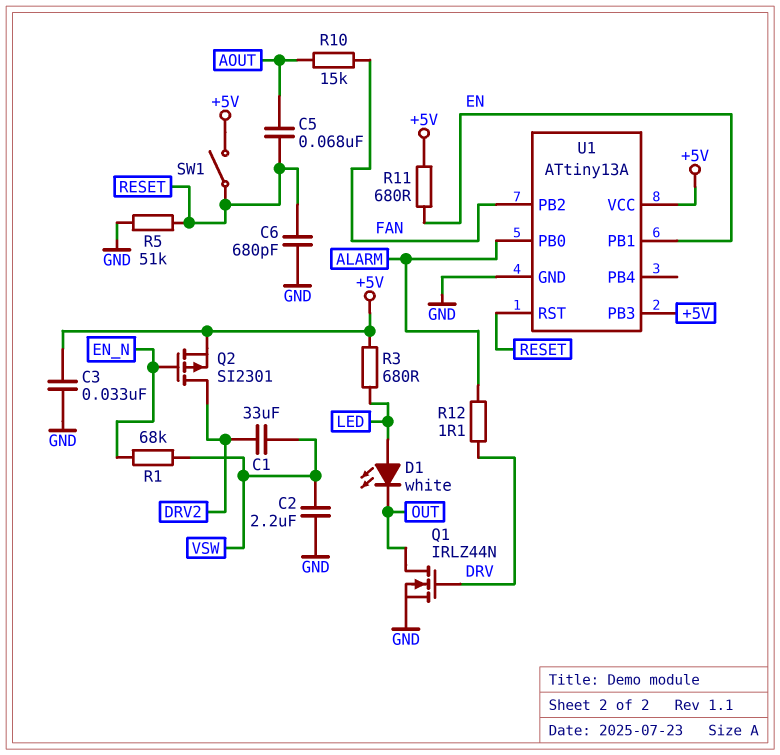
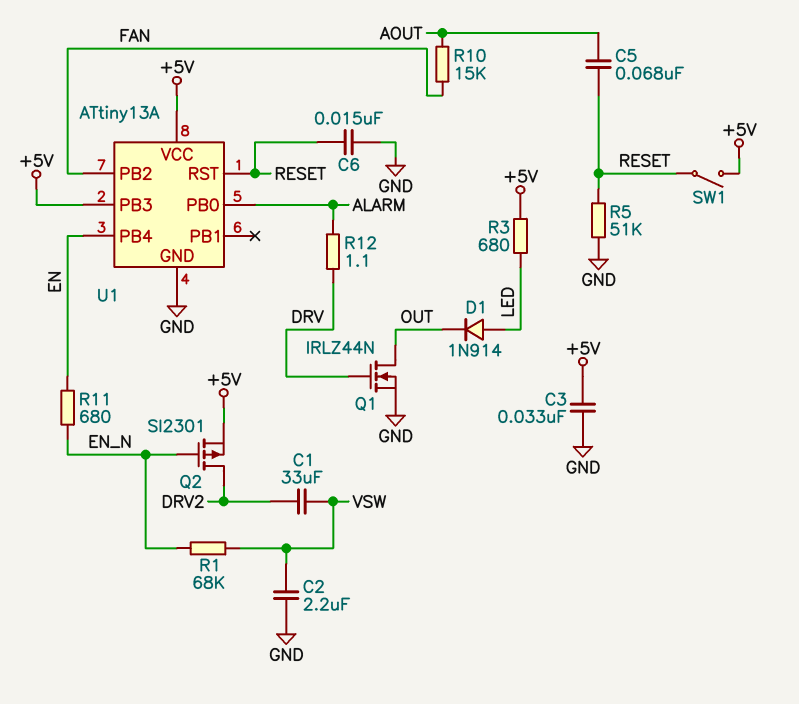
C6: 680pF (GND, RESET) -> 15nF (GND, RESET)
D1: LED white (A LED, K OUT) -> diode 1N914 (A LED, K OUT)
R11: 680 (+5V, EN) -> 680 (EN, EN_N)
U1 pin PB1: EN -> none
U1 pin PB4: none -> EN

